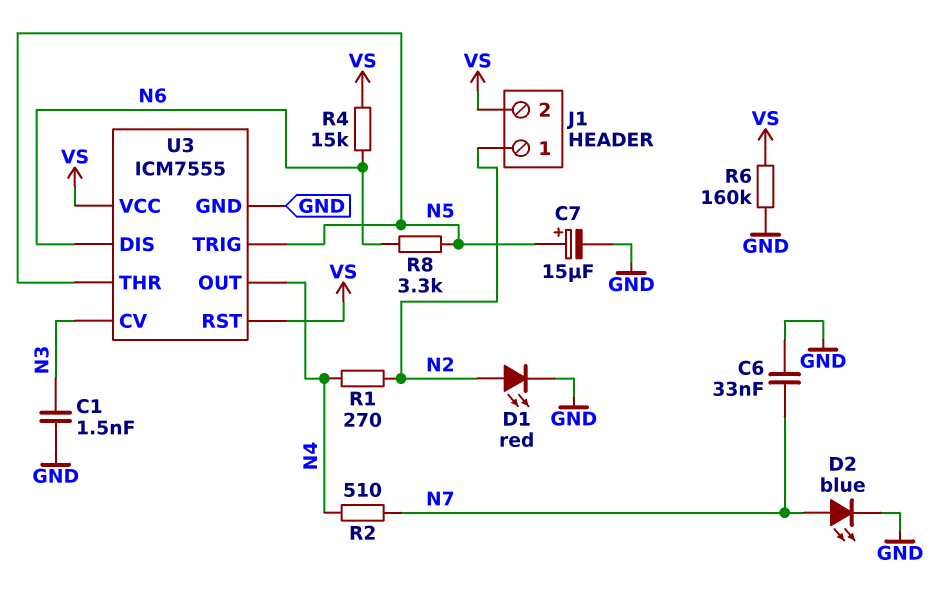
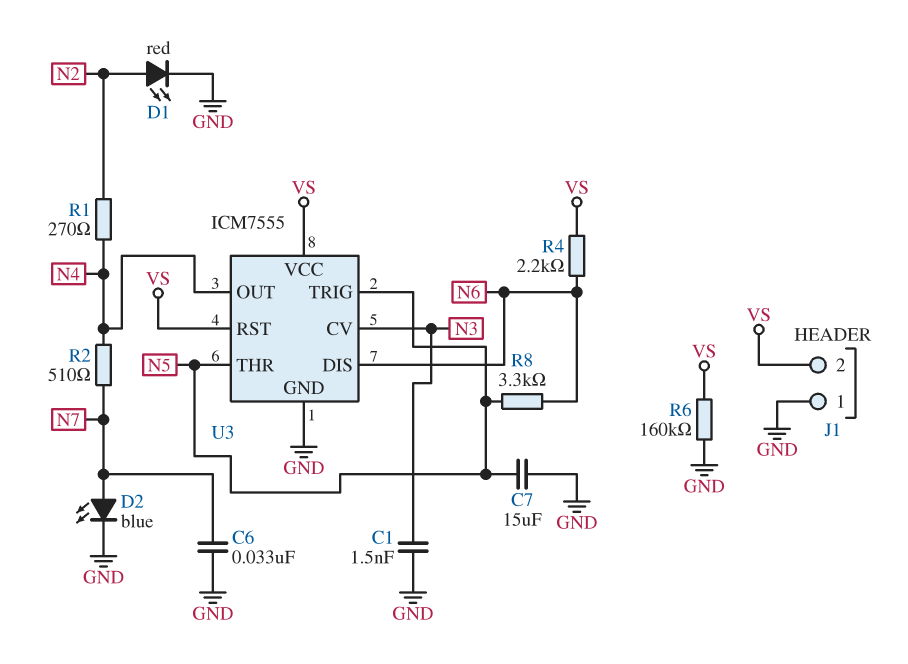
C7: 15uF (plus N5, minus GND) -> 15uF (GND, N5)
J1 pin 1: N2 -> GND
R4: 15k (N6, VS) -> 2.2k (N6, VS)

